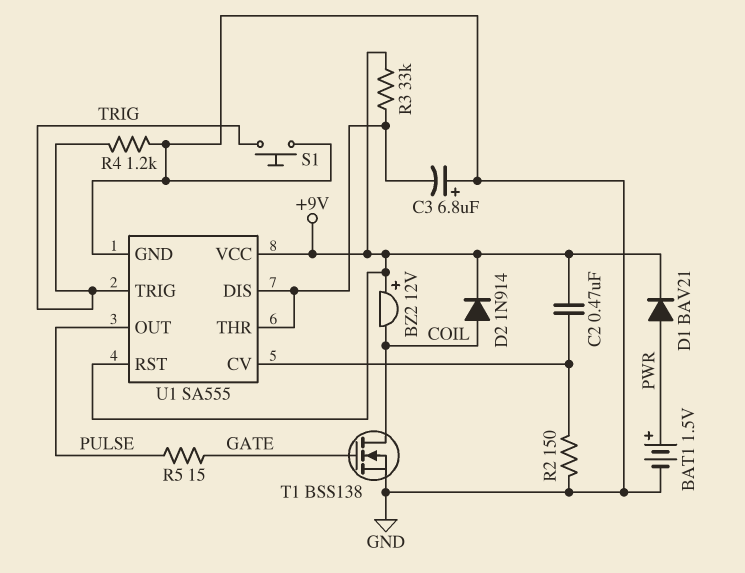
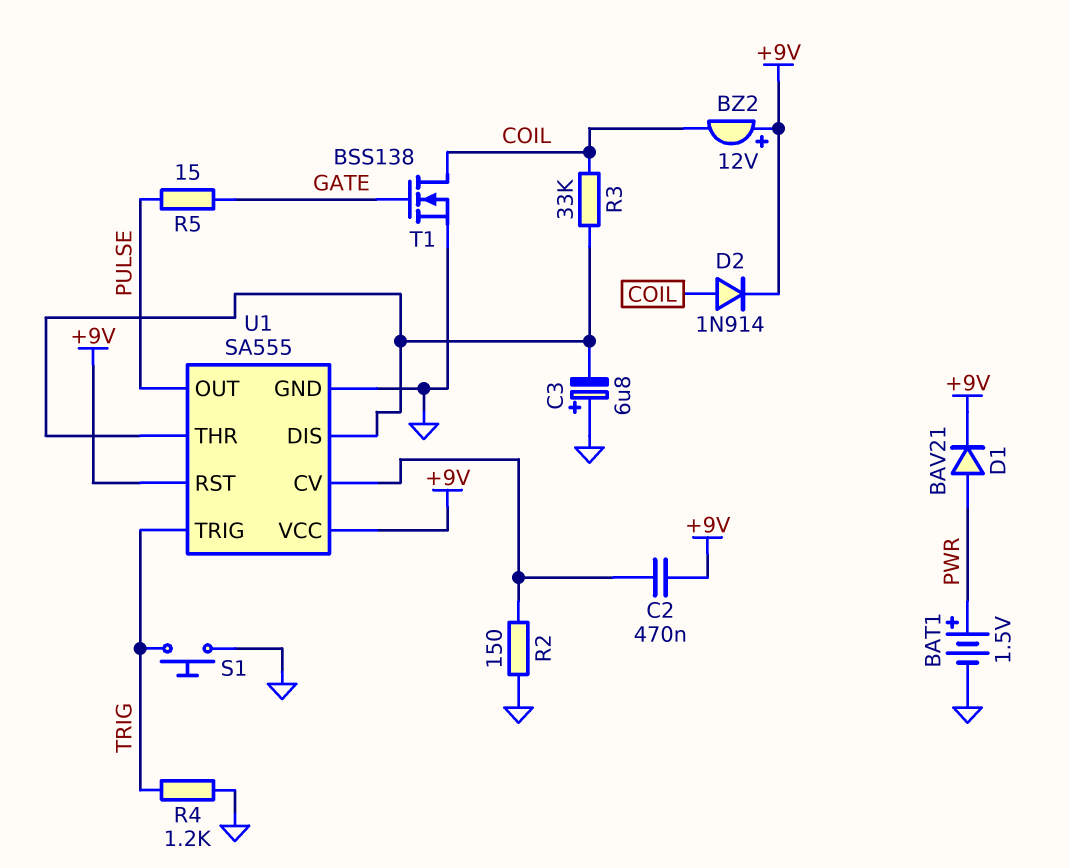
R3: 33k (+9V, U1/DIS) -> 33k (COIL, U1/DIS)

